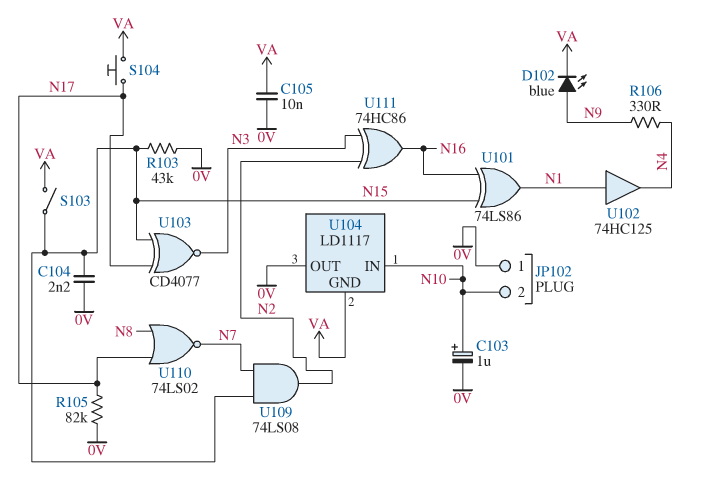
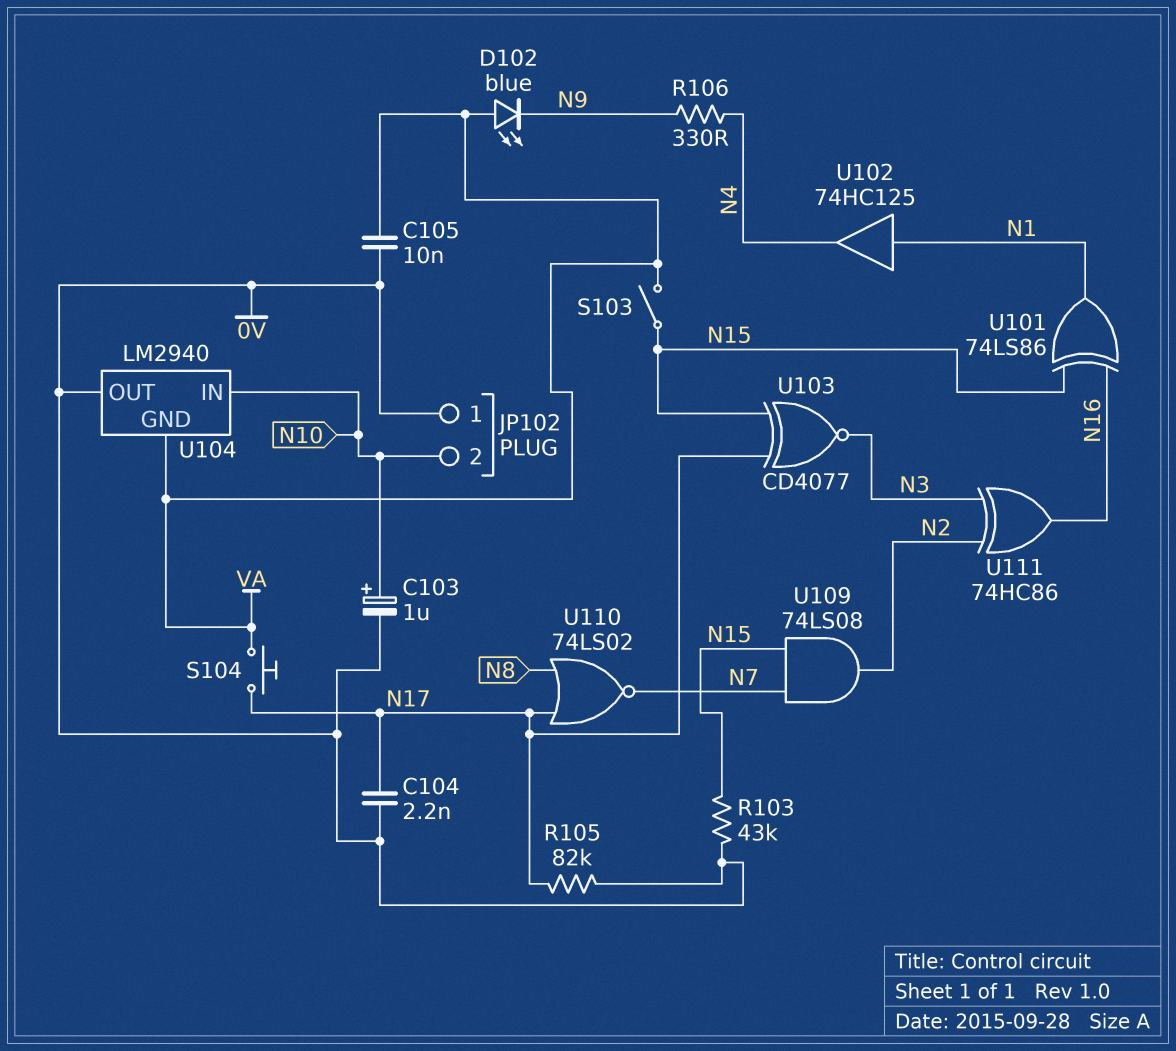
C104: 2.2nF (0V, N15) -> 2.2nF (0V, N17)
D102: LED blue (A N9, K VA) -> LED blue (A VA, K N9)
U104: LD1117 -> LM2940

